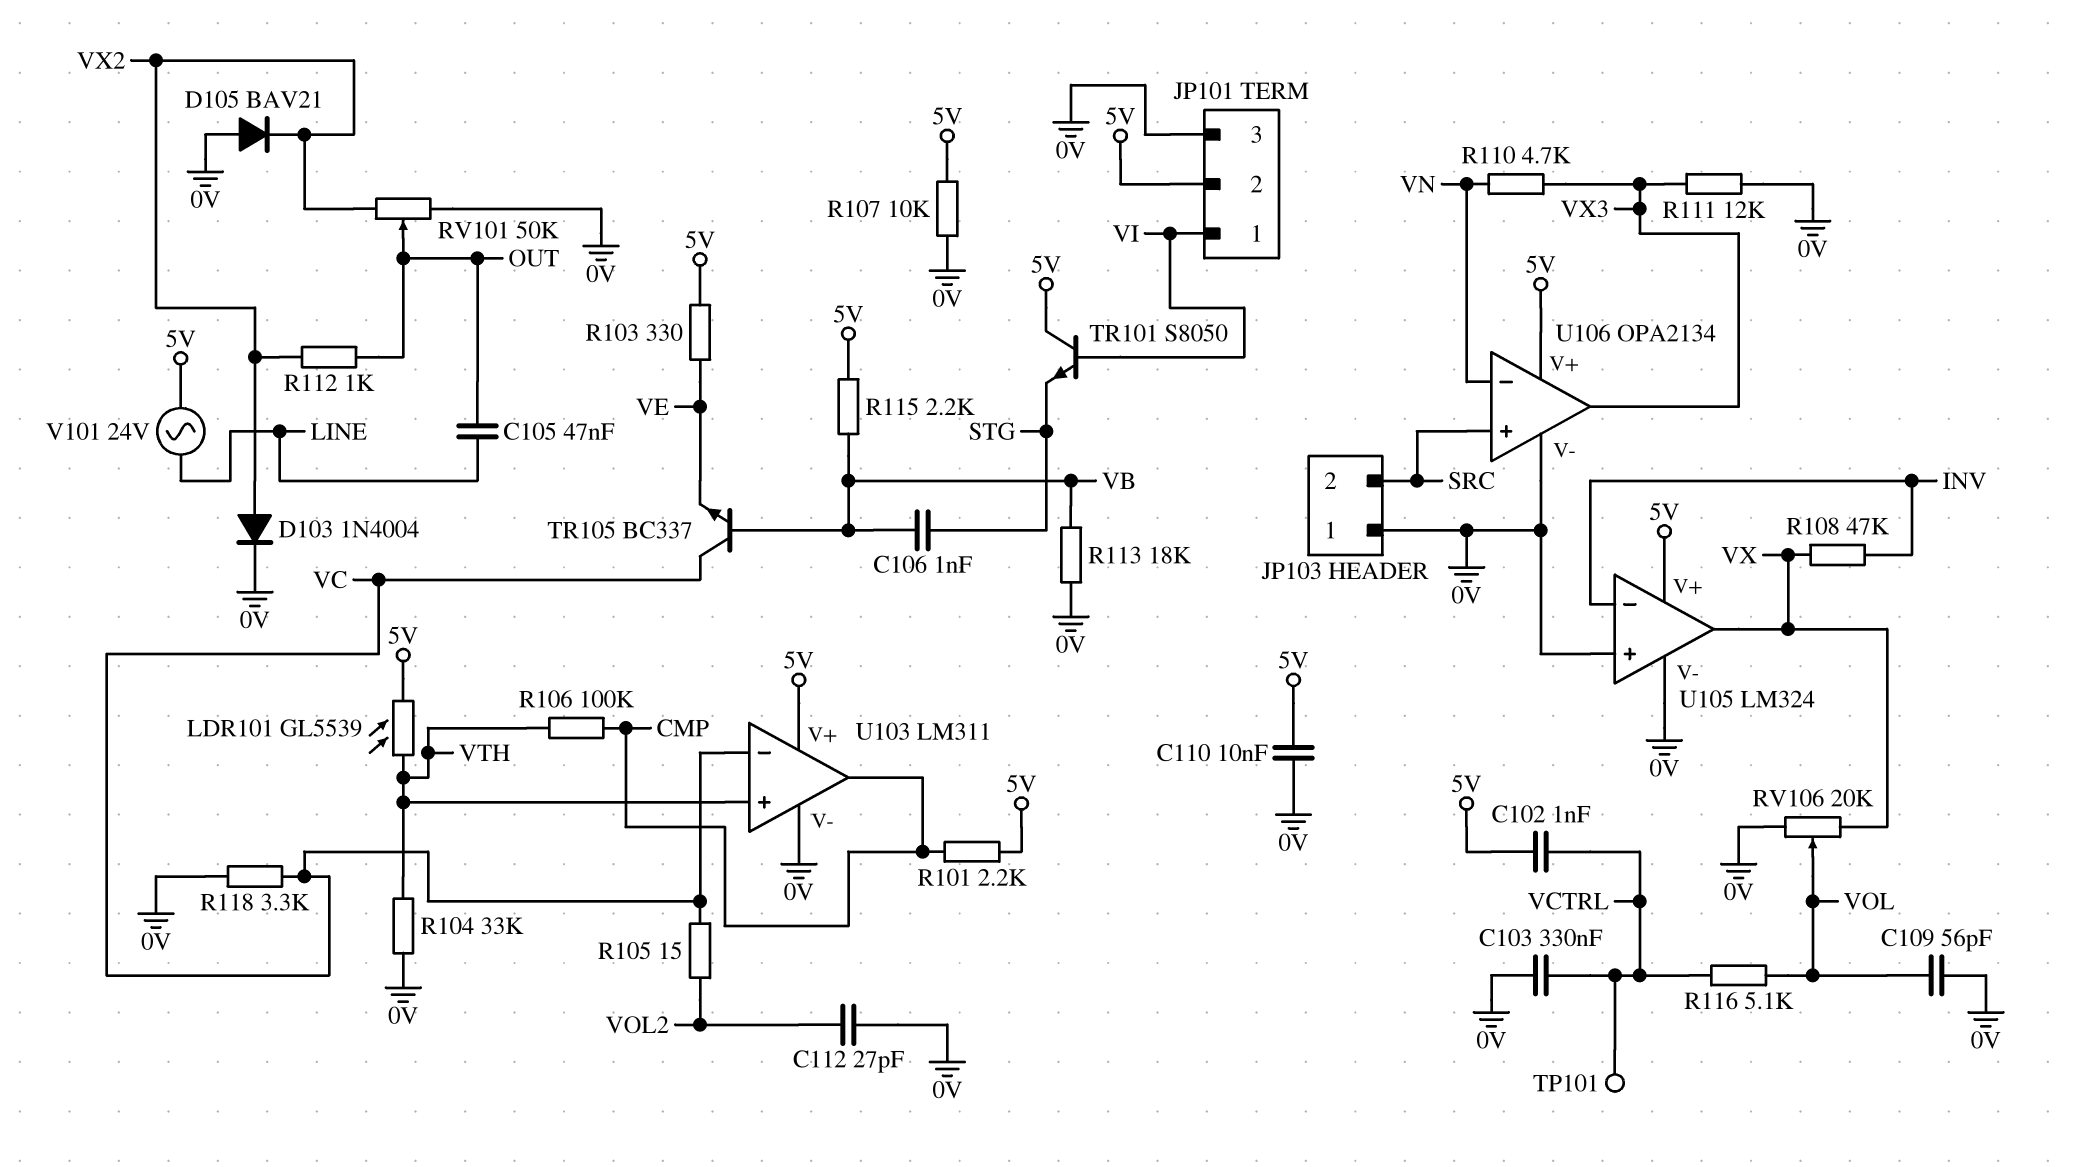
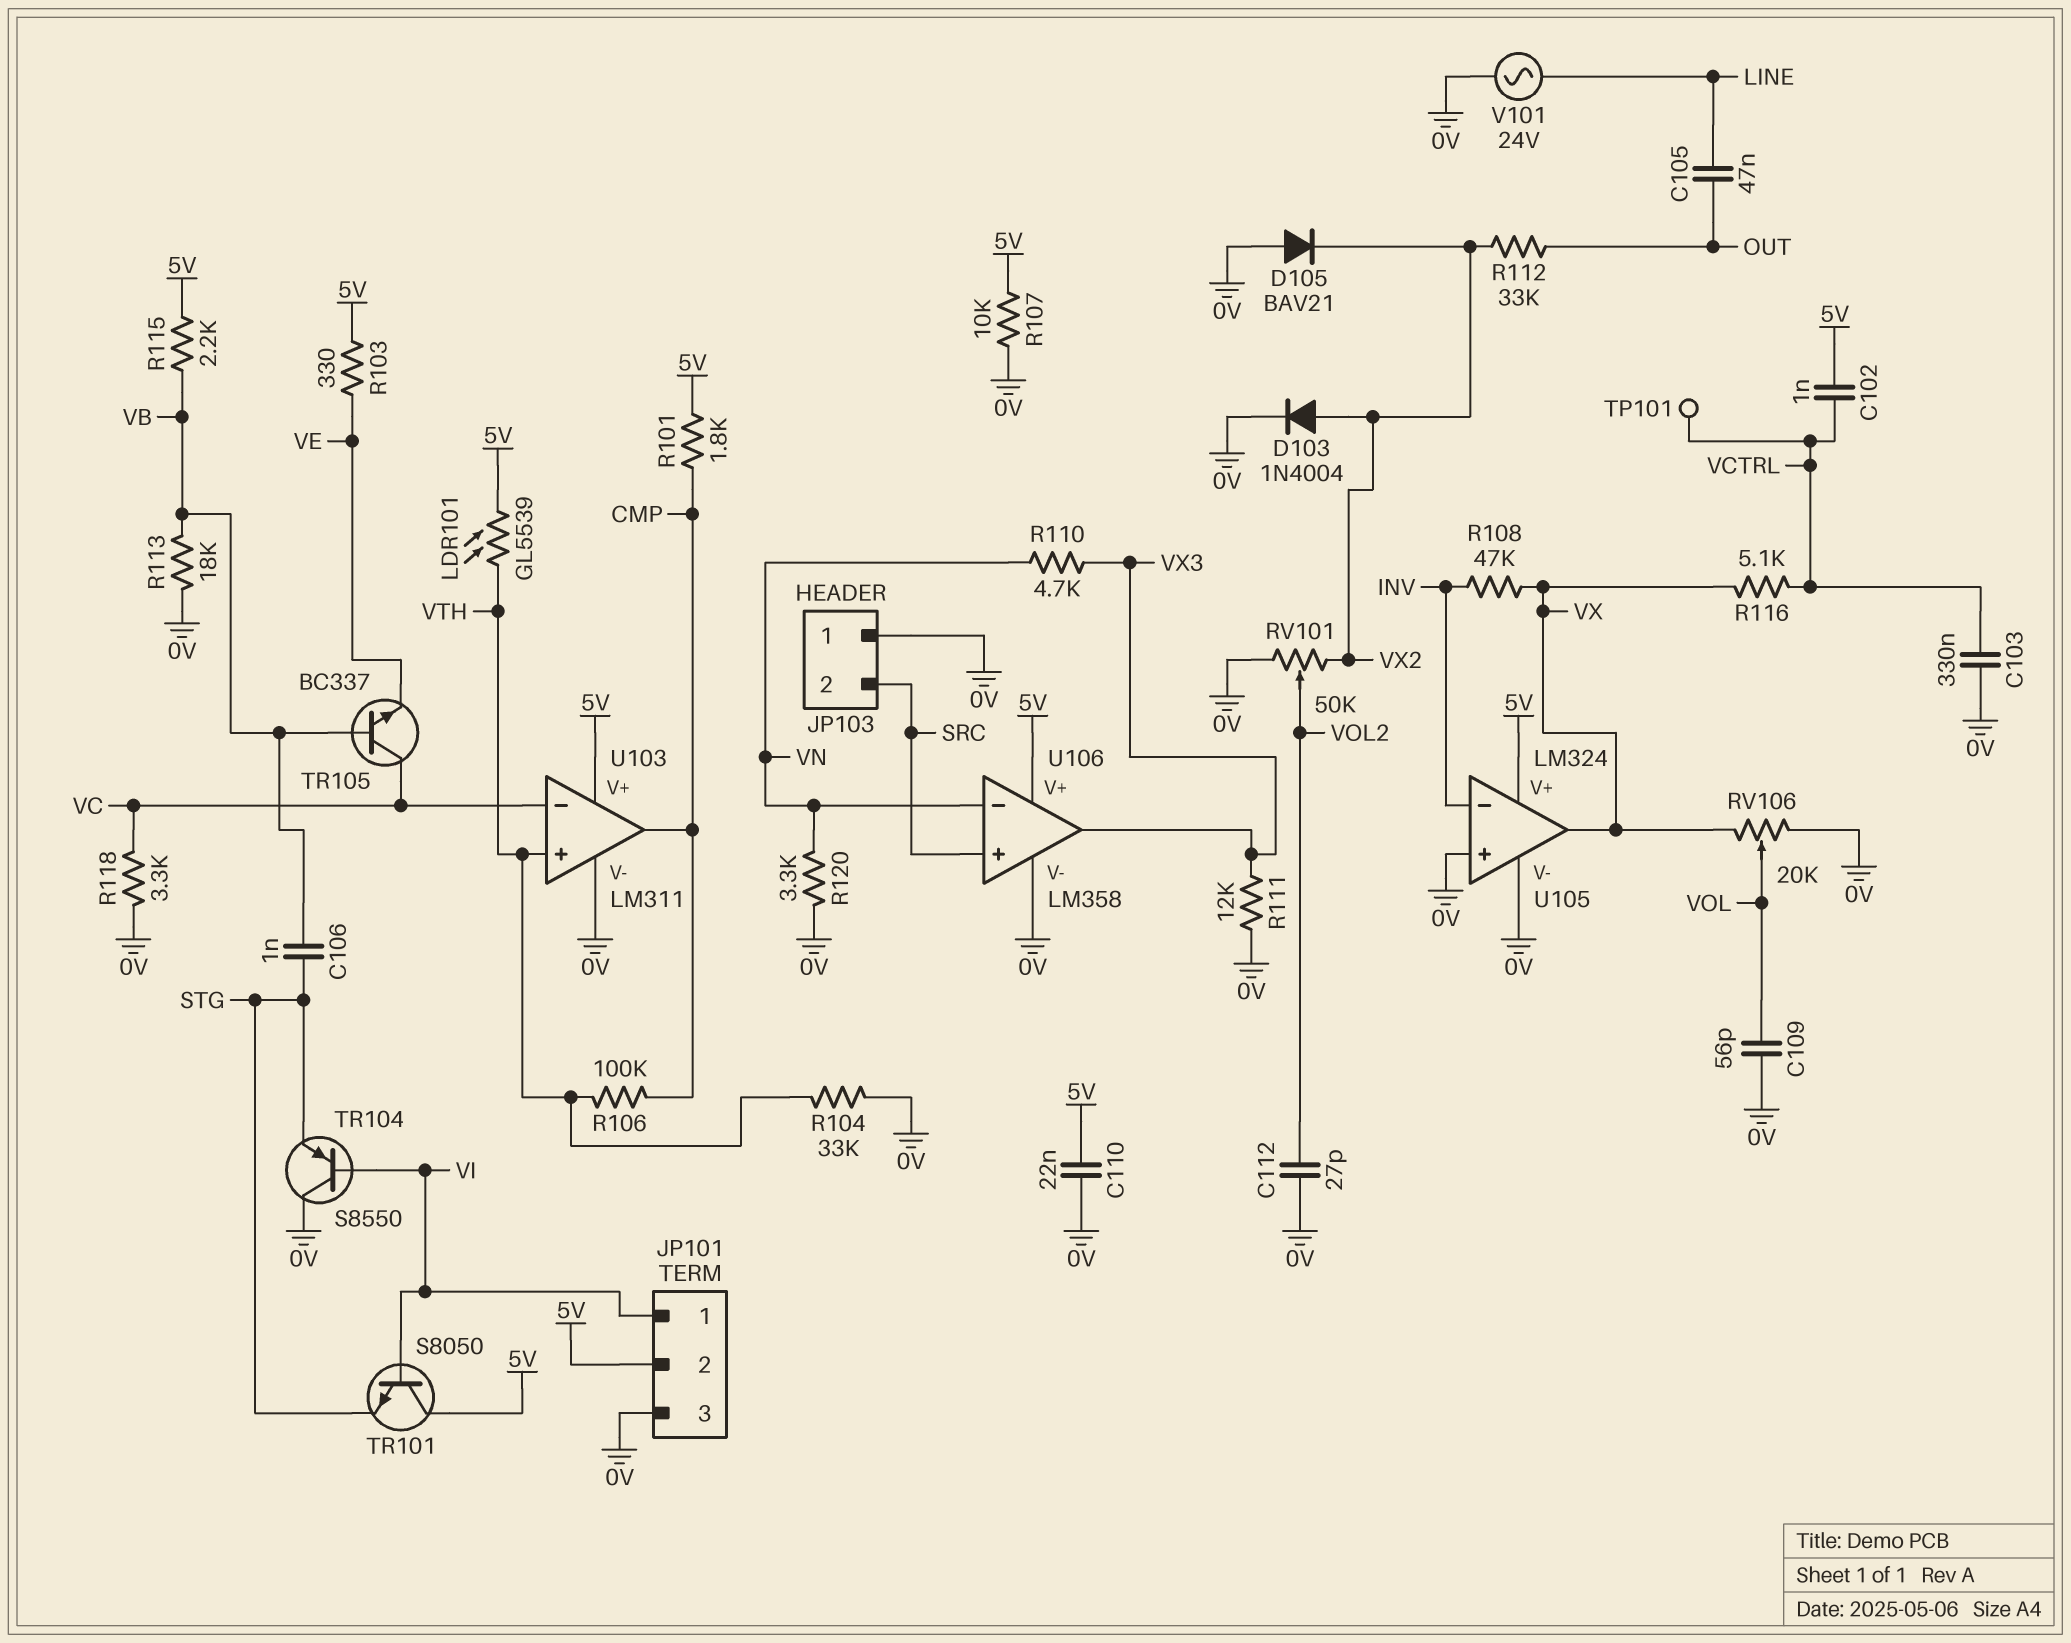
C110: 10nF (0V, 5V) -> 22nF (0V, 5V)
R101: 2.2k (5V, CMP) -> 1.8k (5V, CMP)
R105: 15 (VC, VOL2) -> none
R112: 1k (OUT, VX2) -> 33k (OUT, VX2)
R116: 5.1k (VCTRL, VOL) -> 5.1k (VCTRL, VX)
R120: none -> 3.3k (0V, VN)
RV101: 50k (0V, VX2, wiper OUT) -> 50k (0V, VX2, wiper VOL2)
TR104: none -> PNP S8550 (B VI, C 0V, E STG)
U106: OPA2134 -> LM358
V101: AC 24V (5V, LINE) -> AC 24V (0V, LINE)

